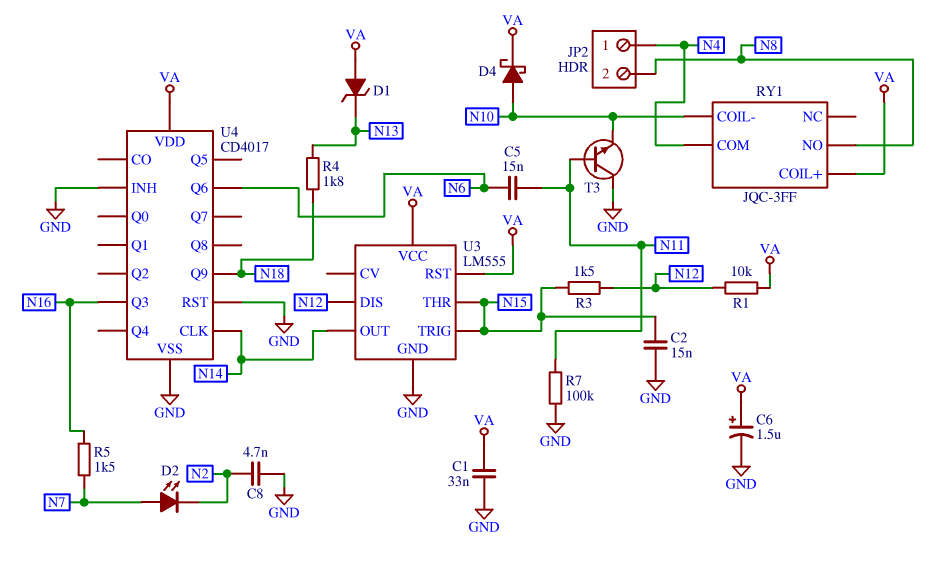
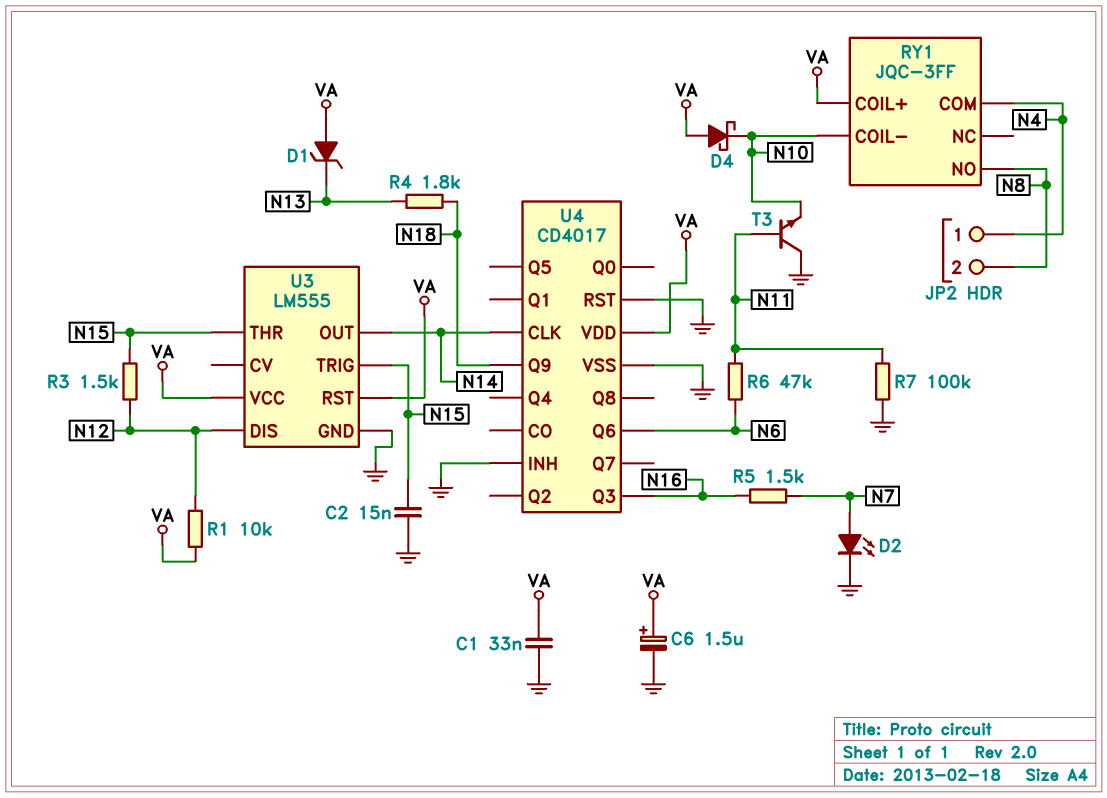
C5: 15nF (N6, N11) -> none
C8: 4.7nF (GND, N2) -> none
D2: LED (A N7, K N2) -> LED (A N7, K GND)
D4: schottky (A N10, K VA) -> schottky (A VA, K N10)
R6: none -> 47k (N6, N11)

